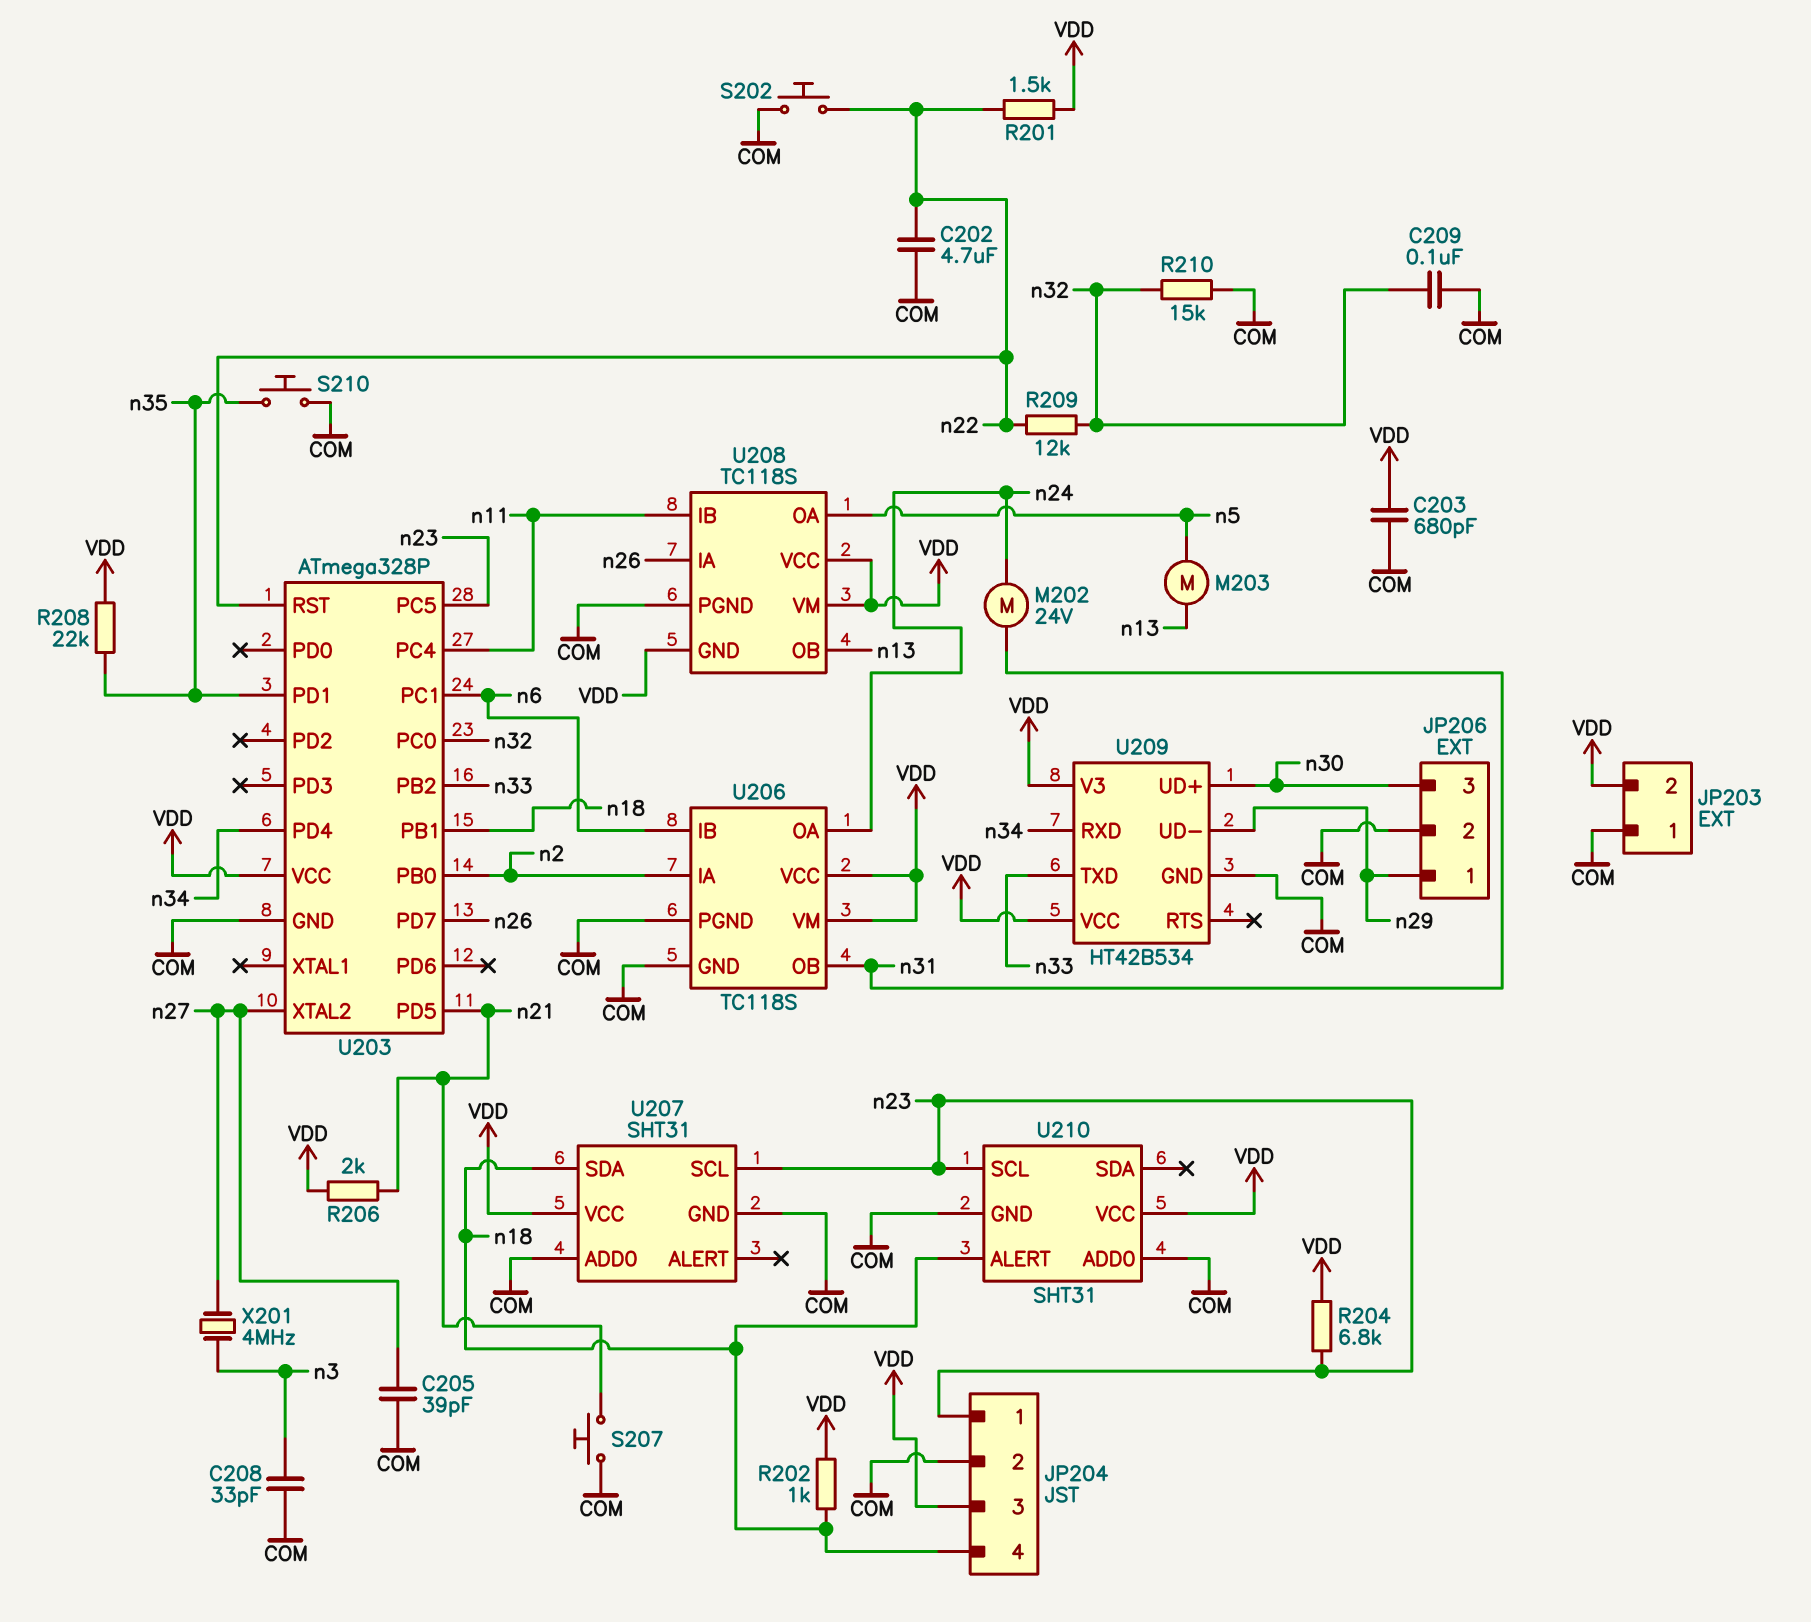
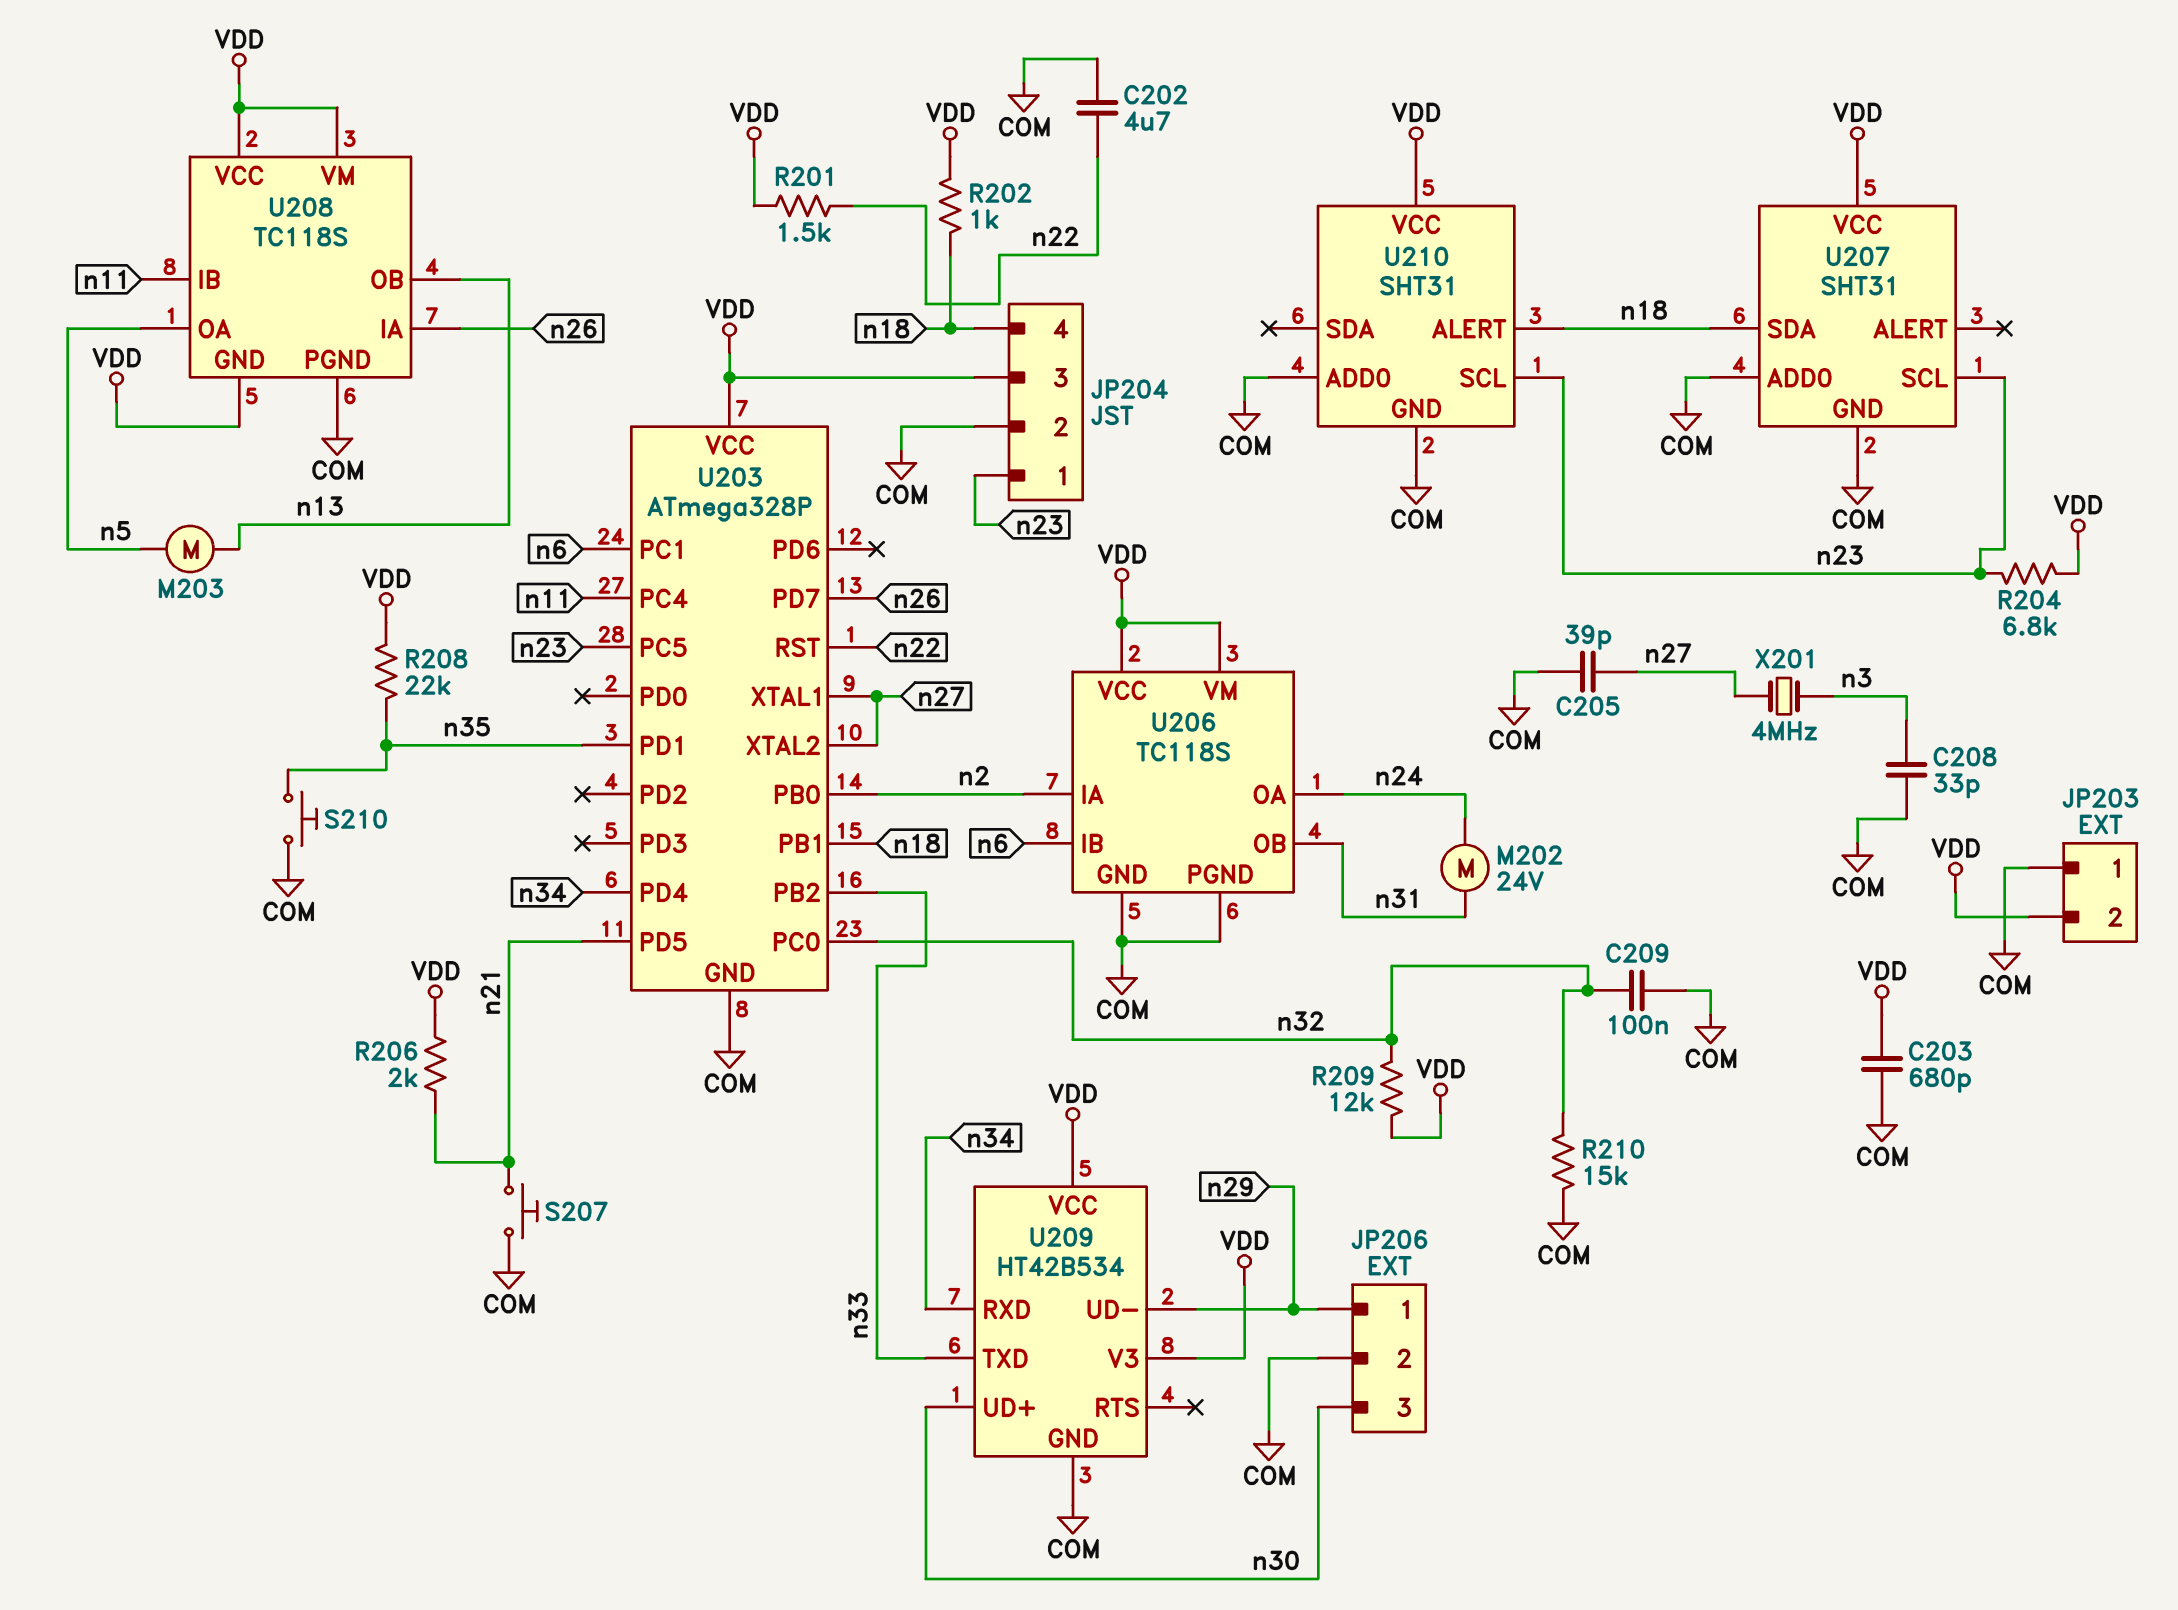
R209: 12k (n22, n32) -> 12k (VDD, n32)
S202: button (COM, n22) -> none
U203 pin XTAL1: none -> n27

